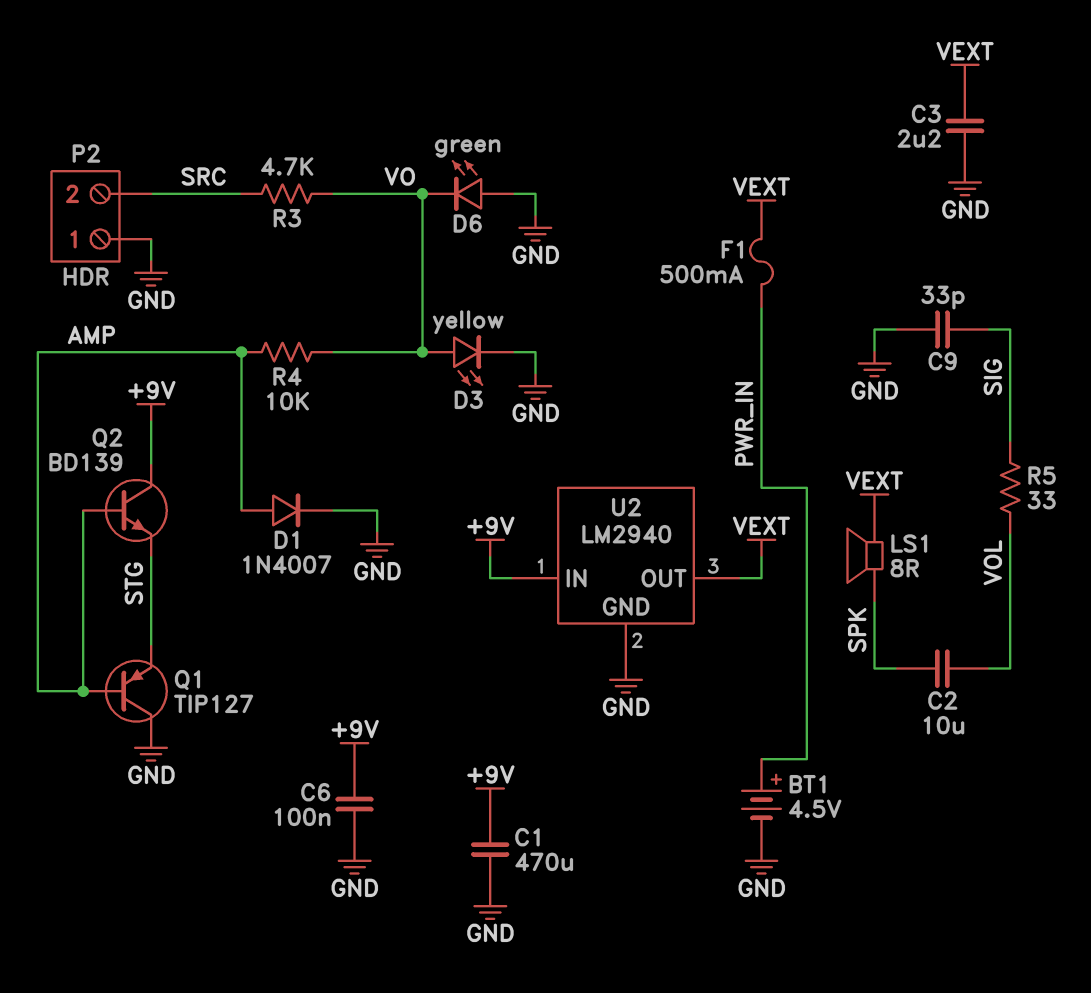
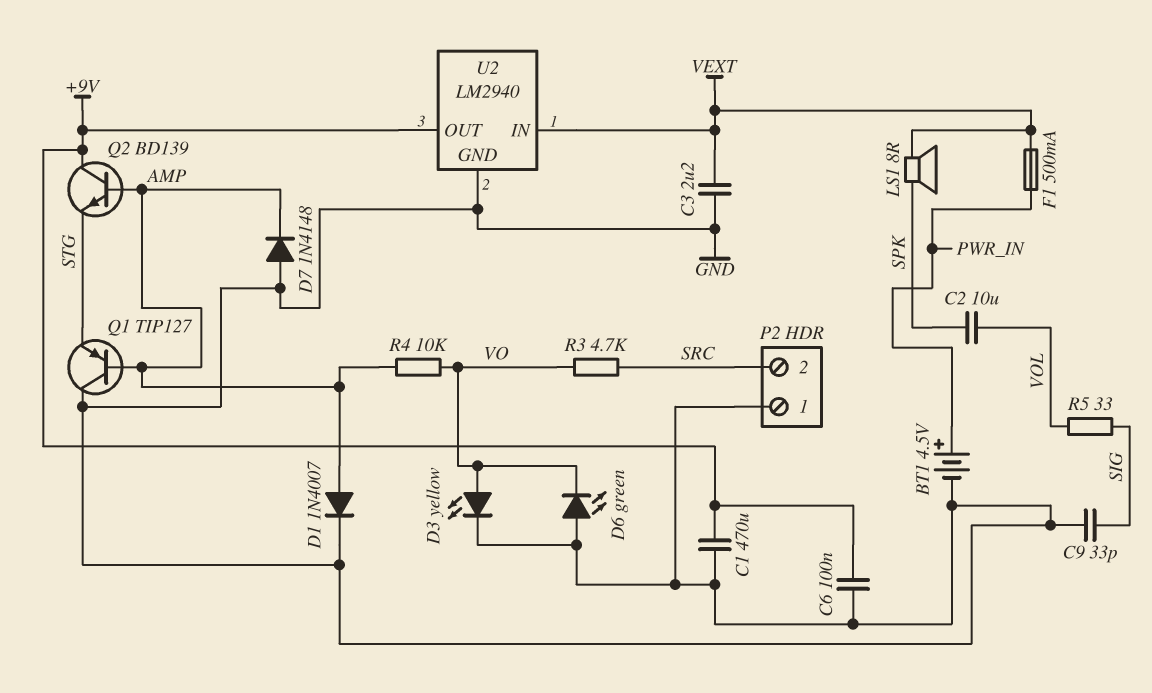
D7: none -> diode 1N4148 (A GND, K AMP)
U2 pin IN: +9V -> VEXT
U2 pin OUT: VEXT -> +9V

